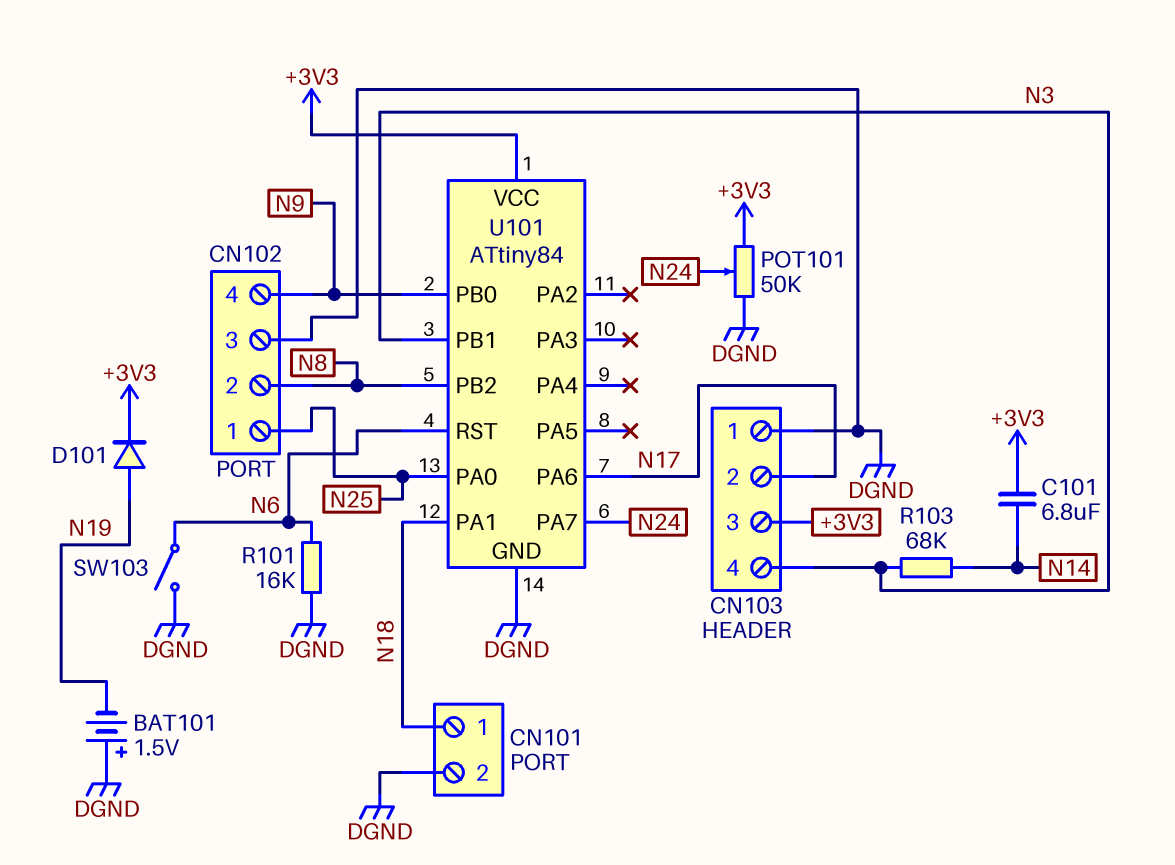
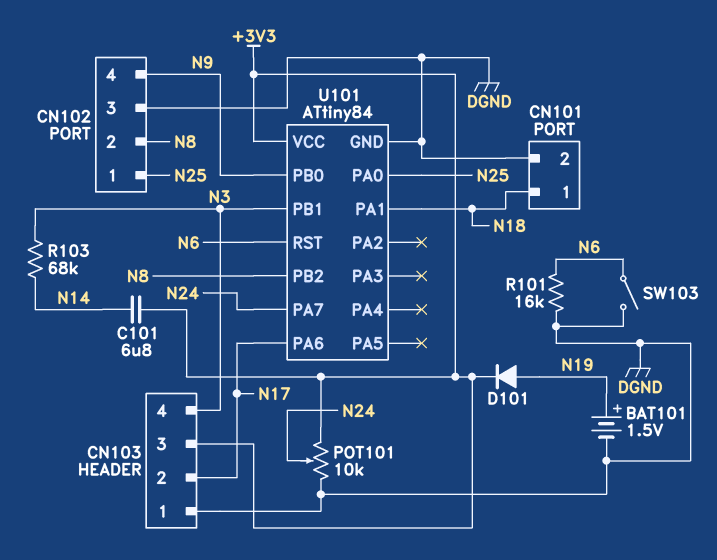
BAT101: 1.5V (plus DGND, minus N19) -> 1.5V (plus N19, minus DGND)
POT101: 50k (+3V3, DGND, wiper N24) -> 10k (+3V3, DGND, wiper N24)

